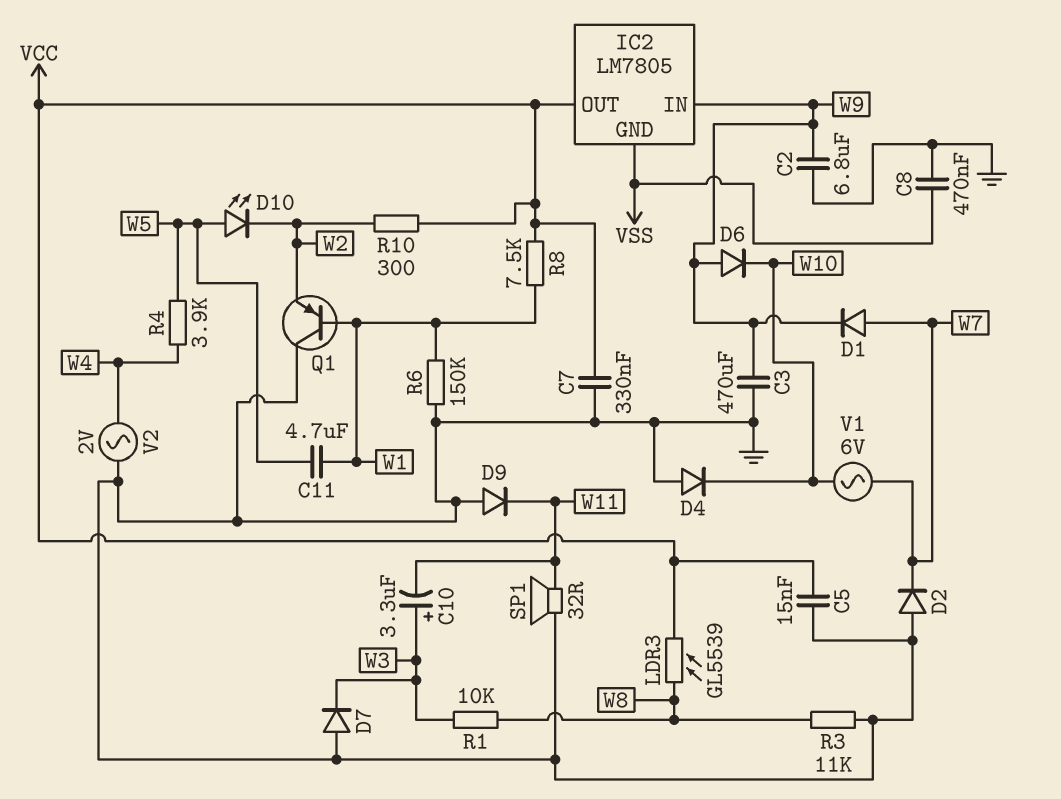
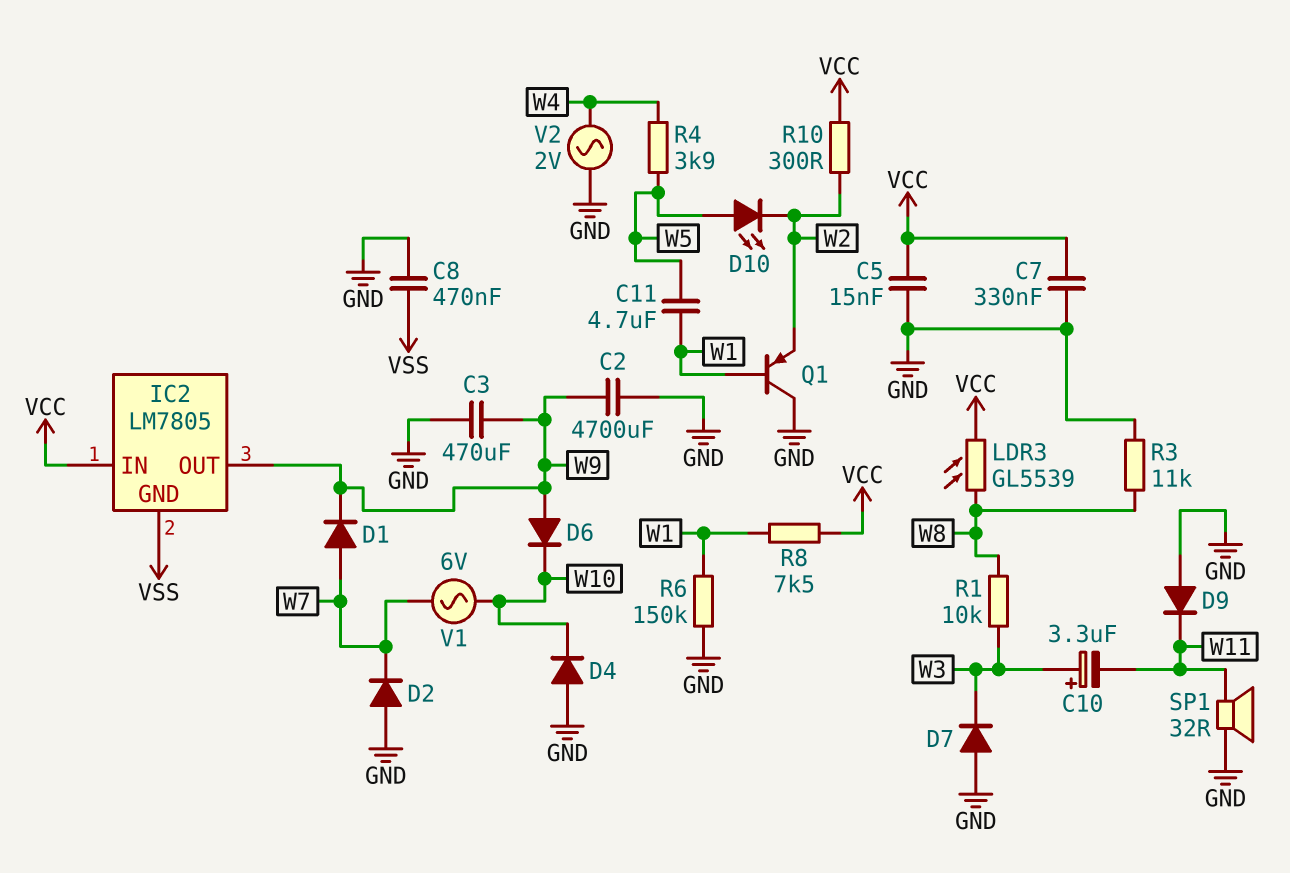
C2: 6.8uF (GND, W9) -> 4700uF (GND, W9)
IC2 pin IN: W9 -> VCC
IC2 pin OUT: VCC -> W9

